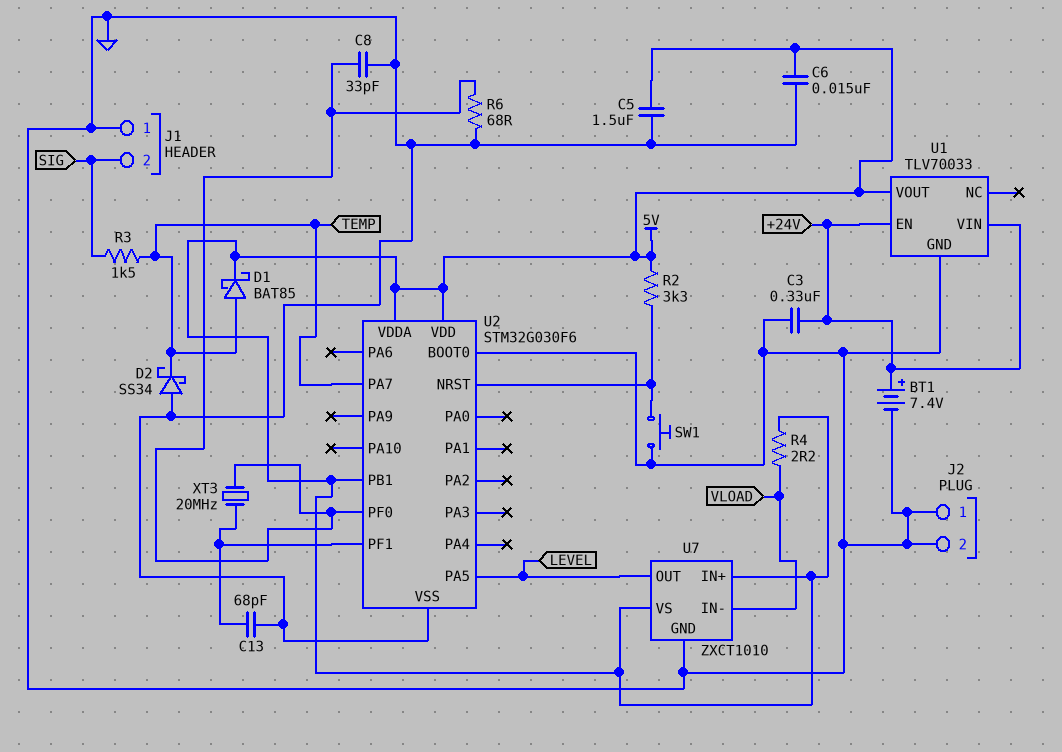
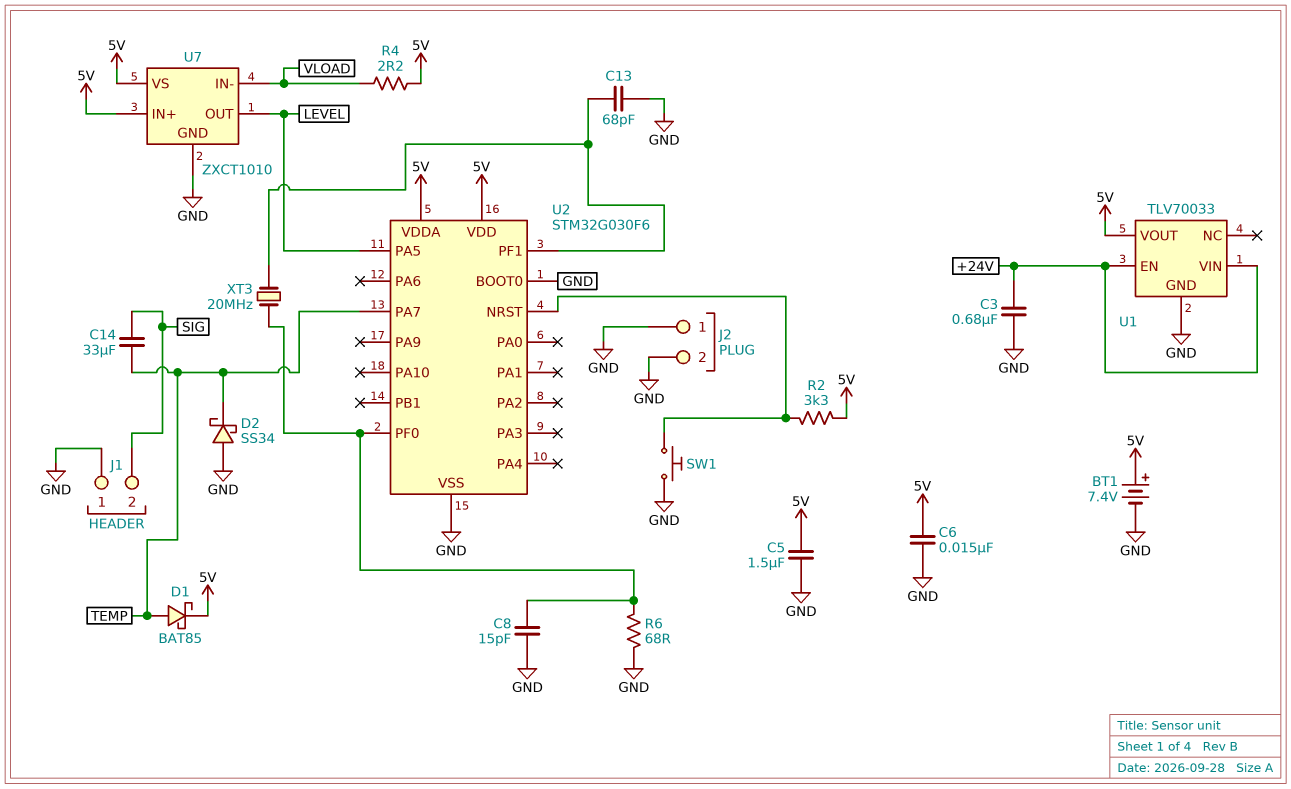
BT1: 7.4V (plus +24V, minus GND) -> 7.4V (plus 5V, minus GND)
C3: 330nF (+24V, GND) -> 680nF (+24V, GND)
C8: 33pF (GND, U2/PF0) -> 15pF (GND, U2/PF0)
C14: none -> 33uF (SIG, TEMP)
R3: 1.5k (SIG, TEMP) -> none
U2 pin PB1: 5V -> none

